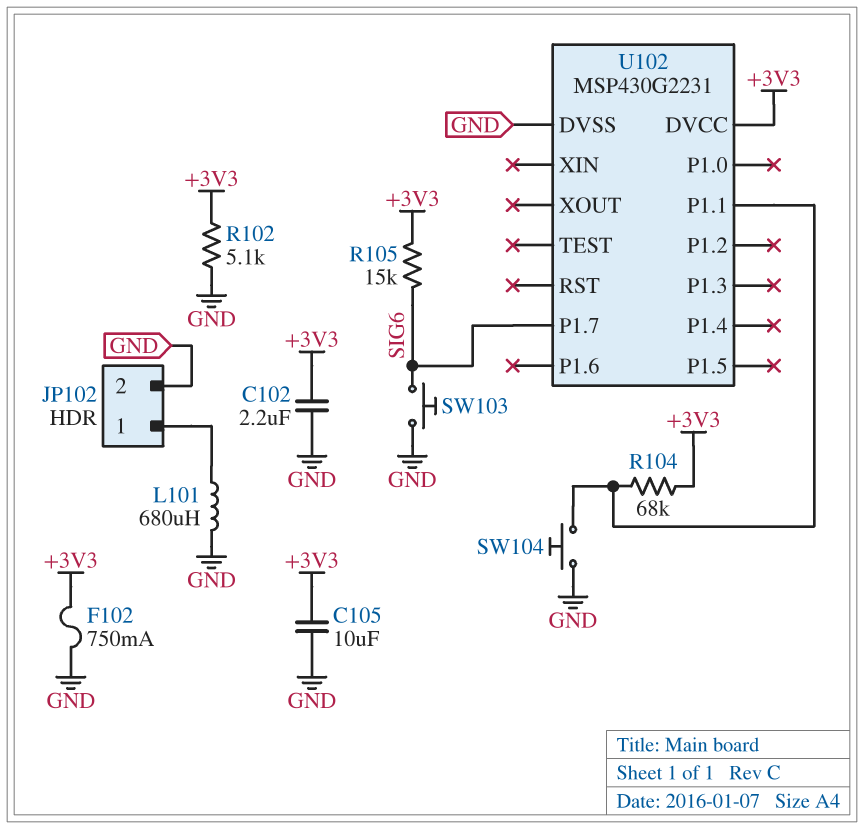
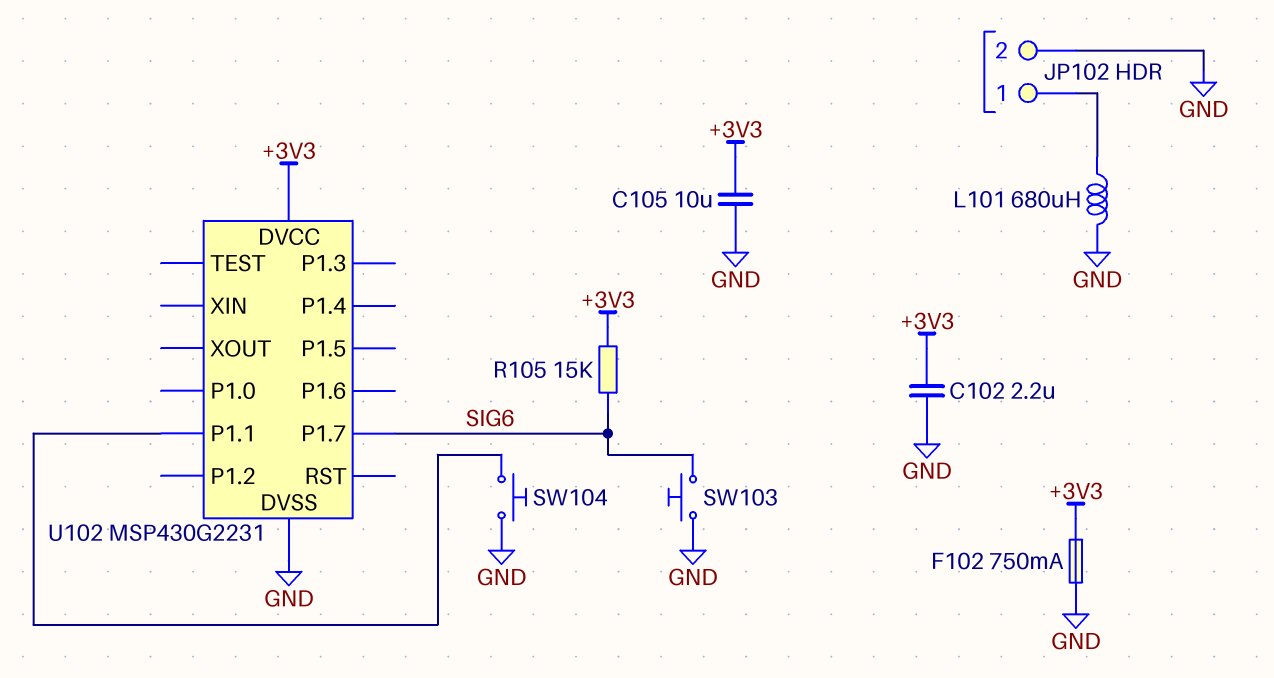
R102: 5.1k (+3V3, GND) -> none
R104: 68k (+3V3, U102/P1.1) -> none

